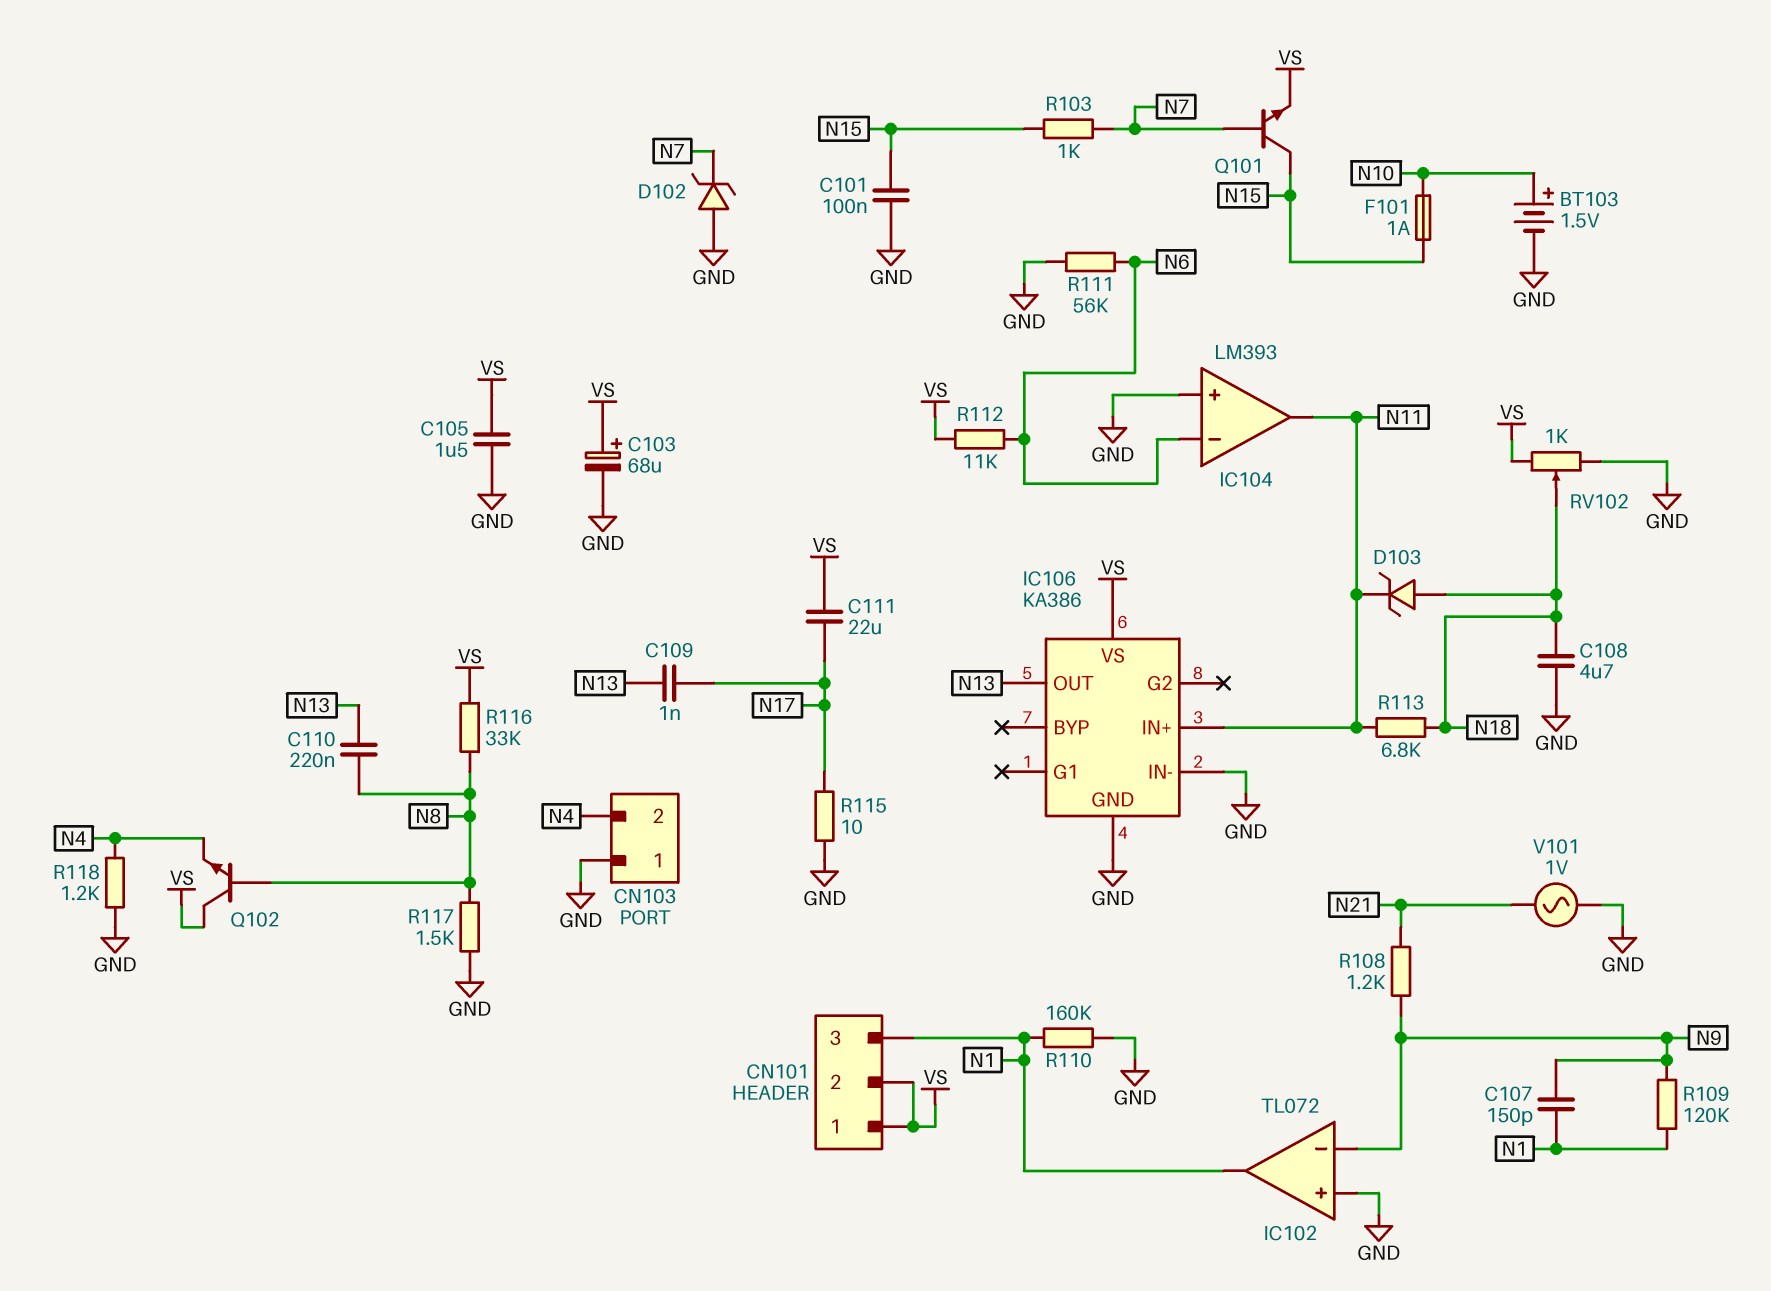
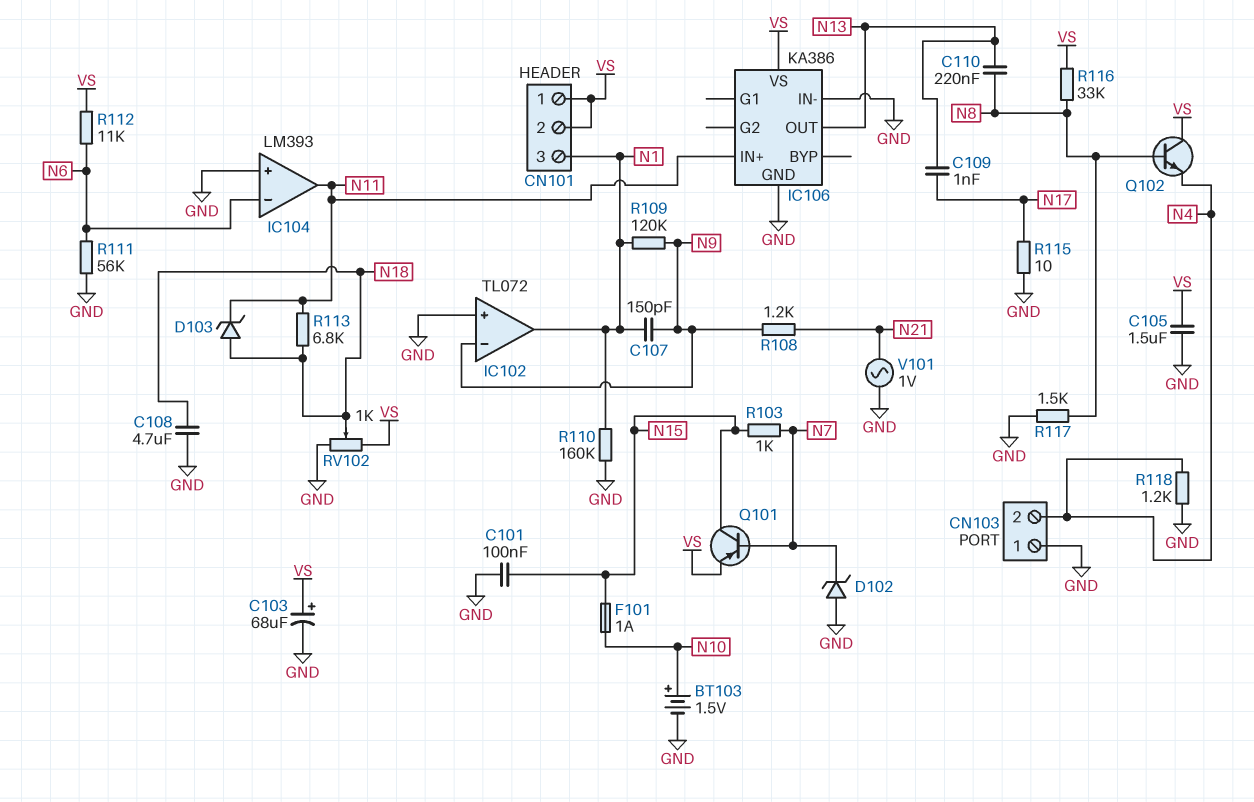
C111: 22uF (N17, VS) -> none
Q101: NPN (B N7, C N15, E VS) -> PNP (B N7, C N15, E VS)

